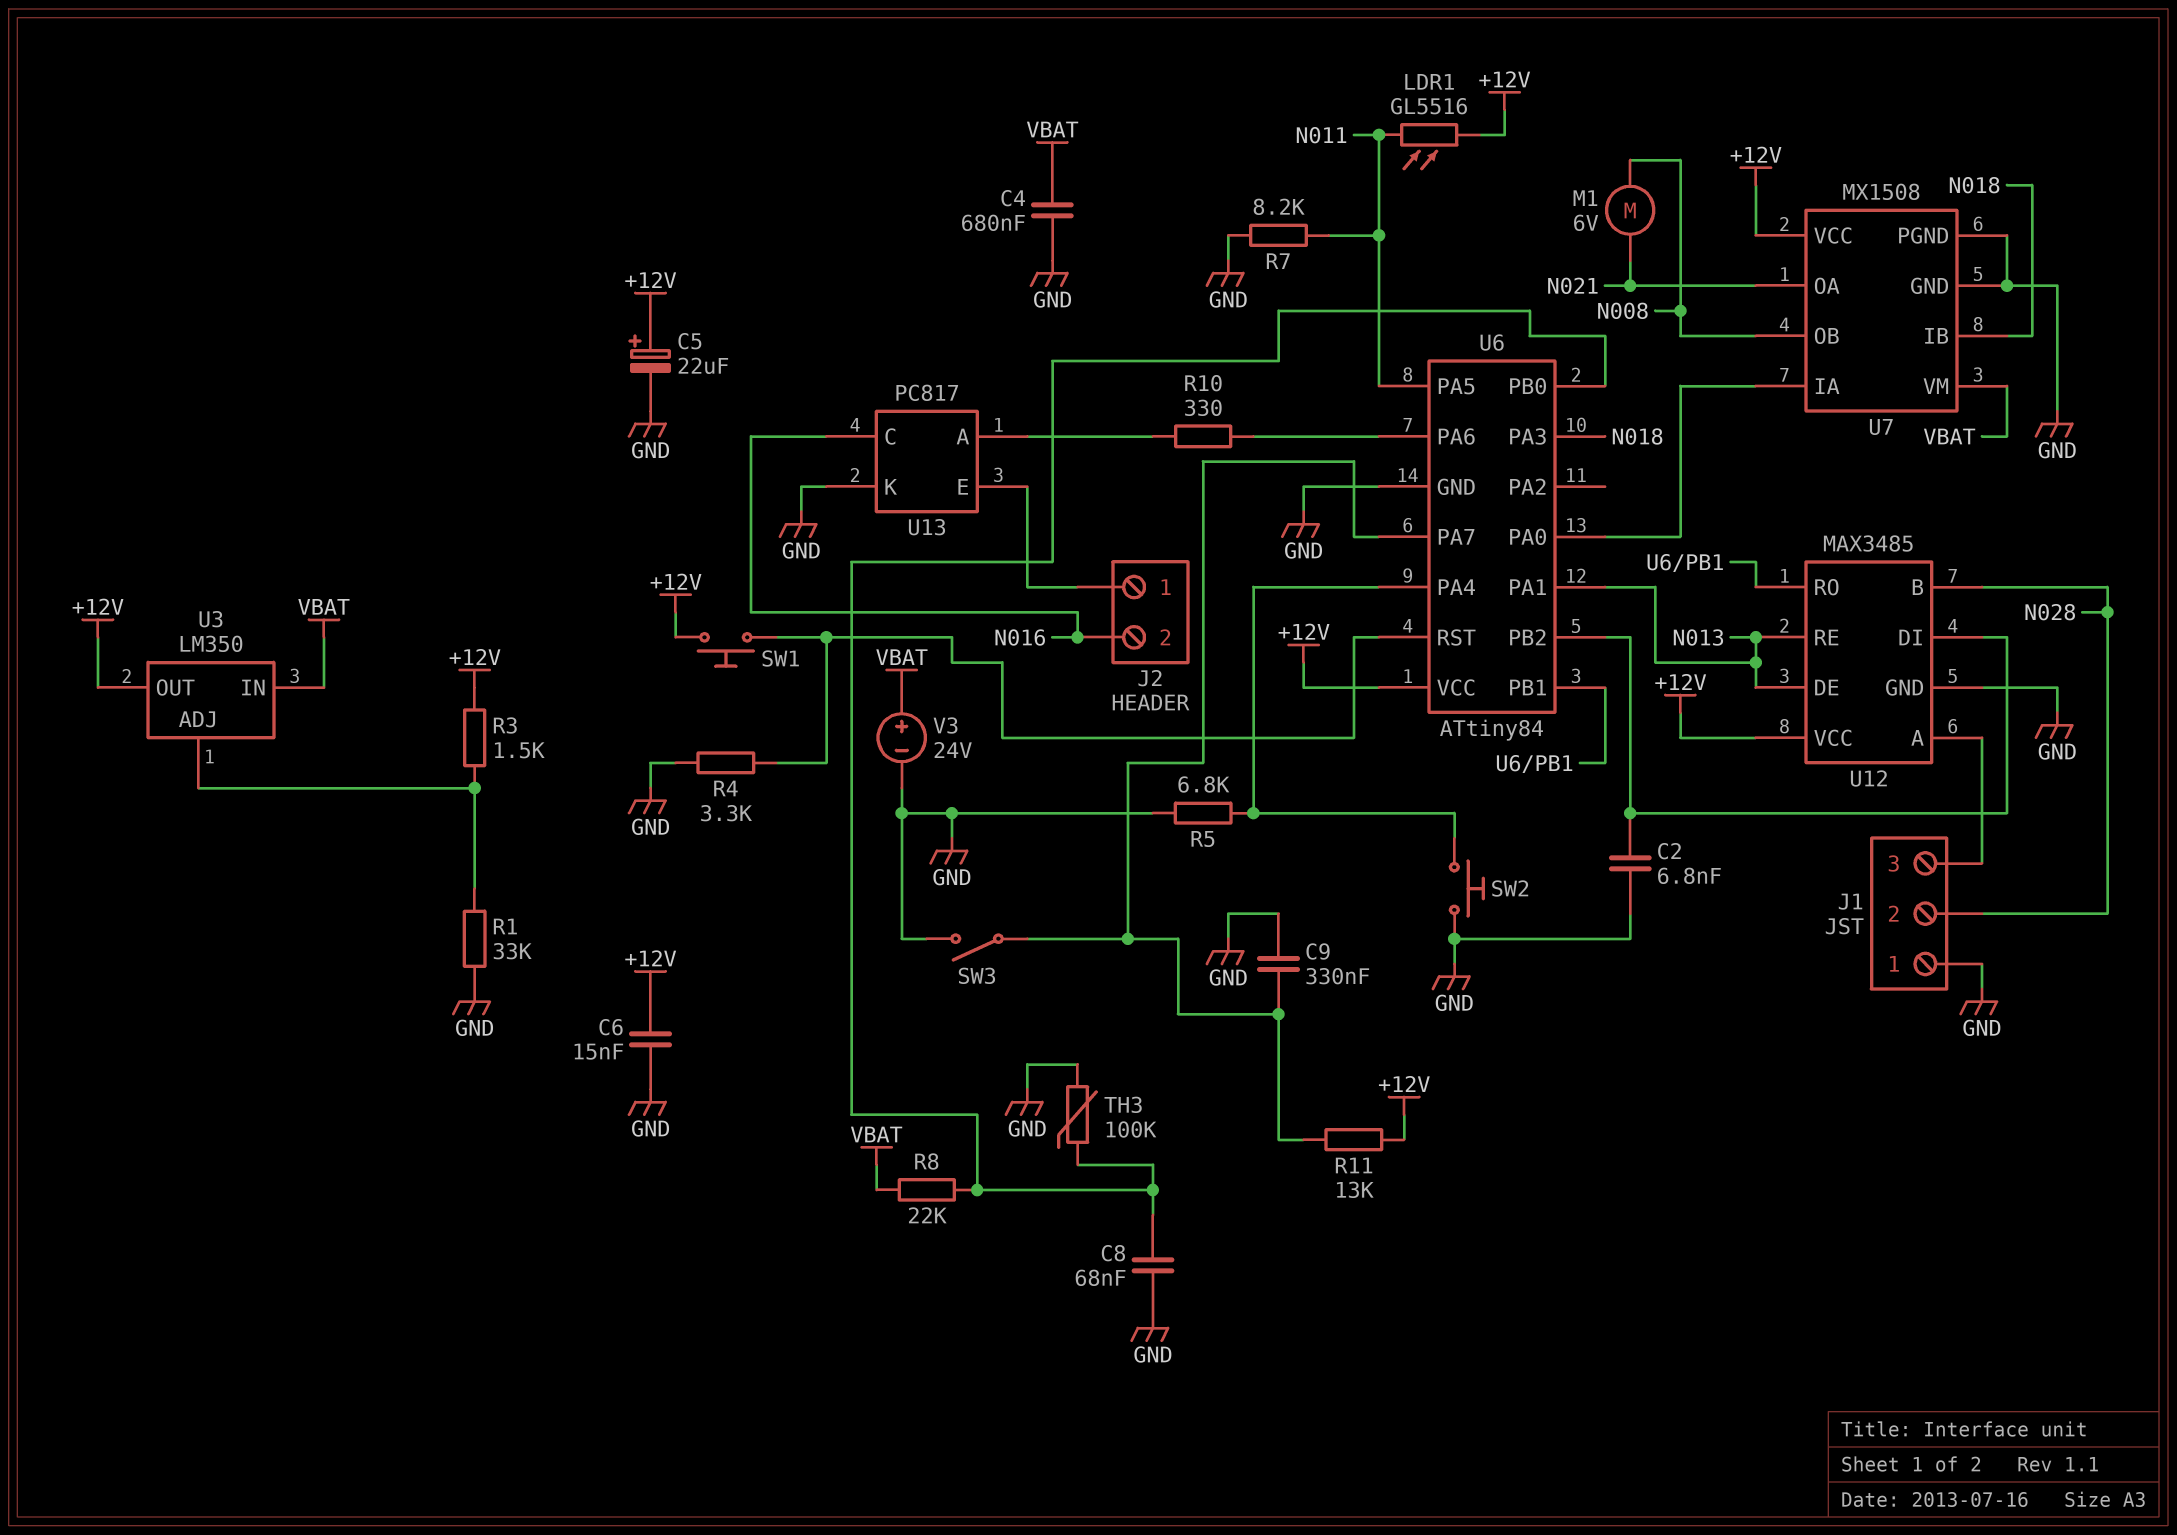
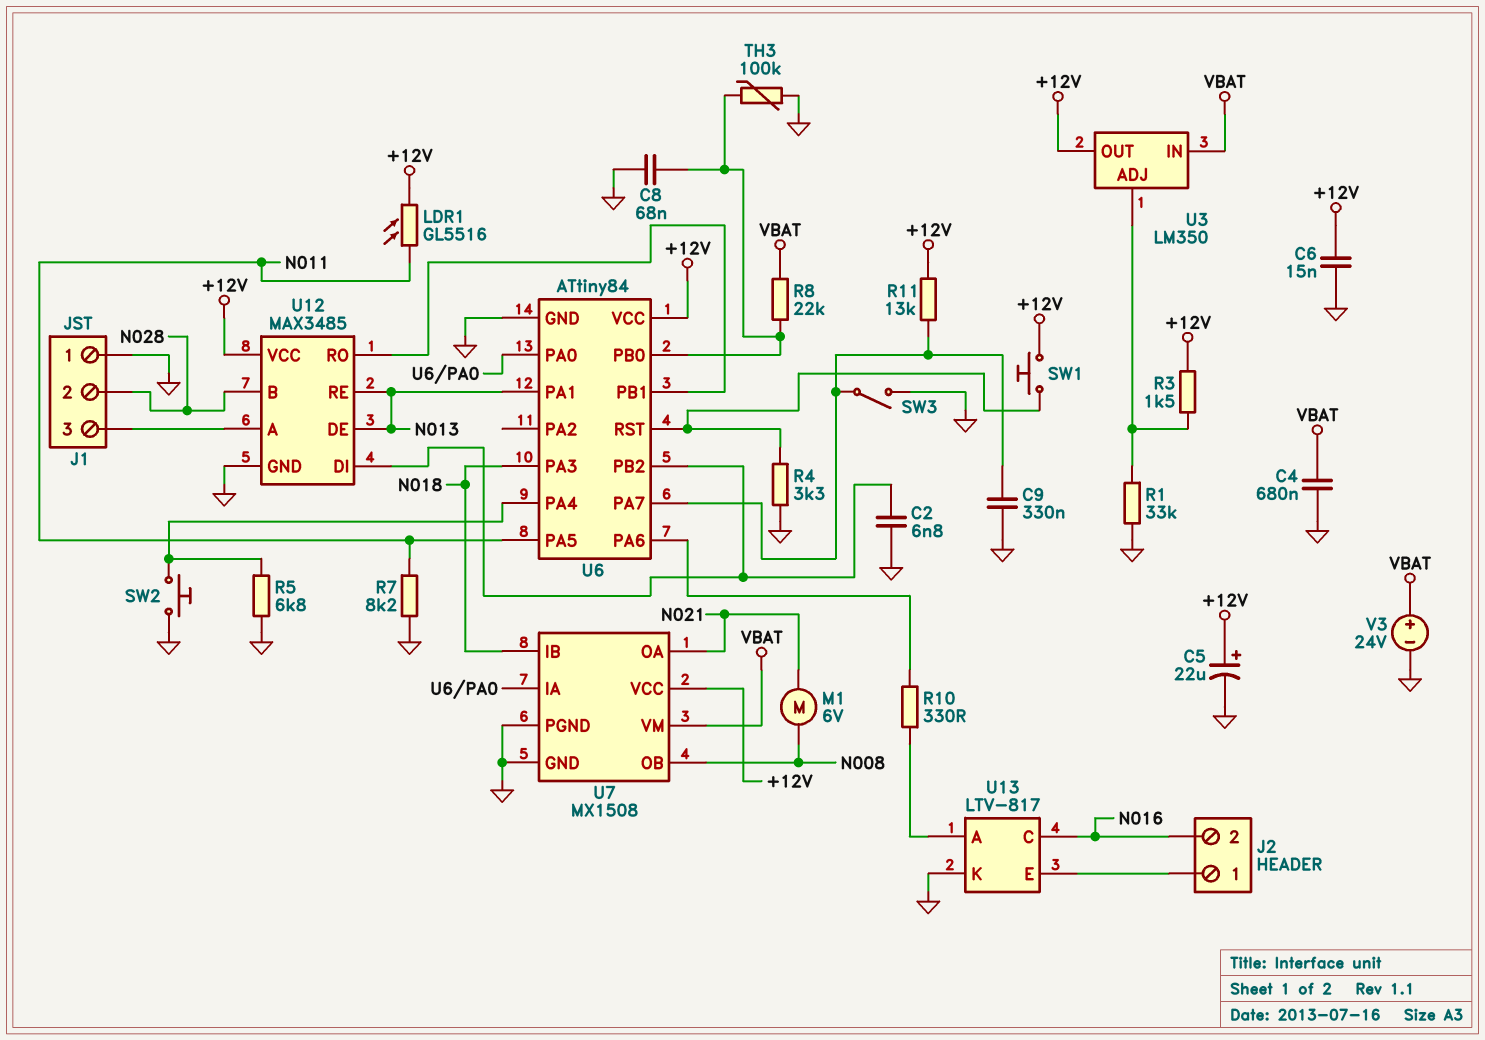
U13: PC817 -> LTV-817

